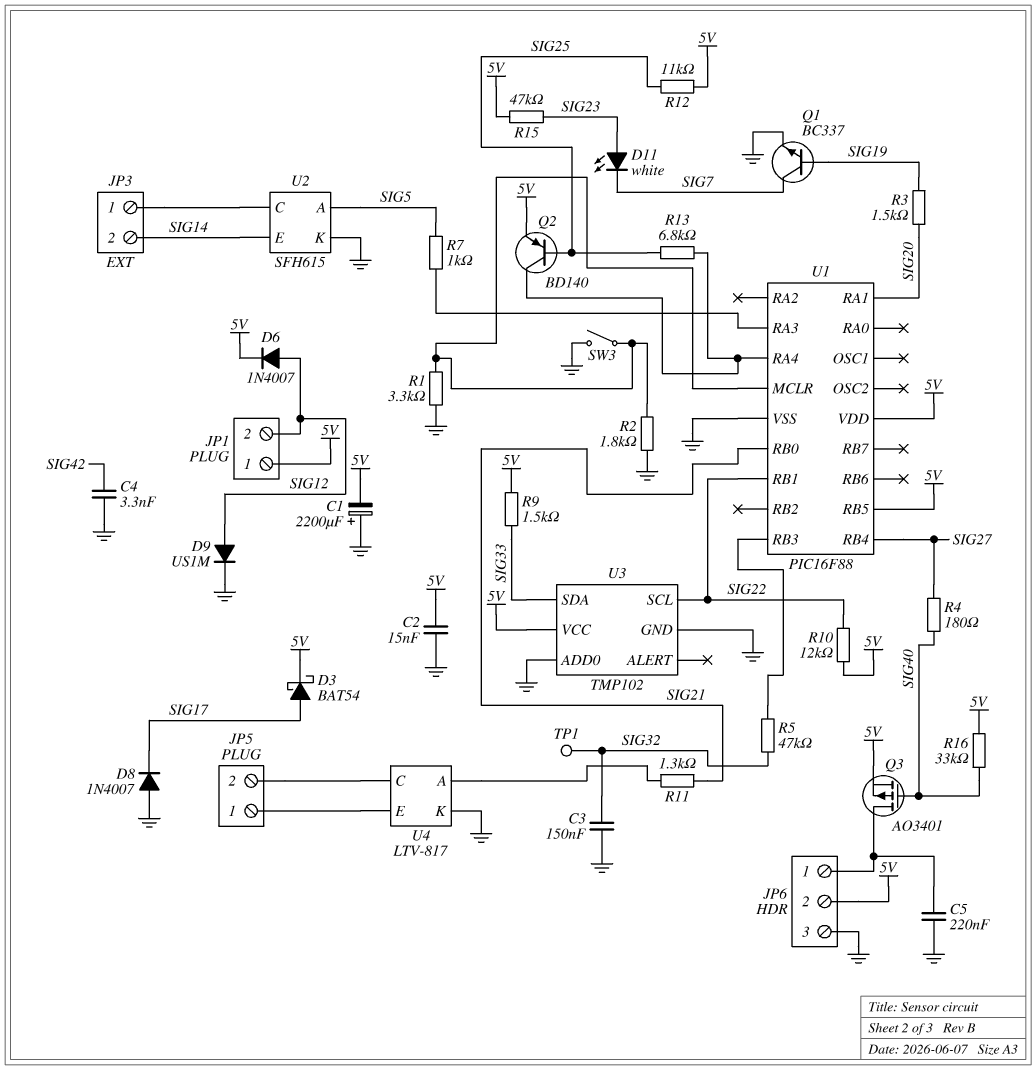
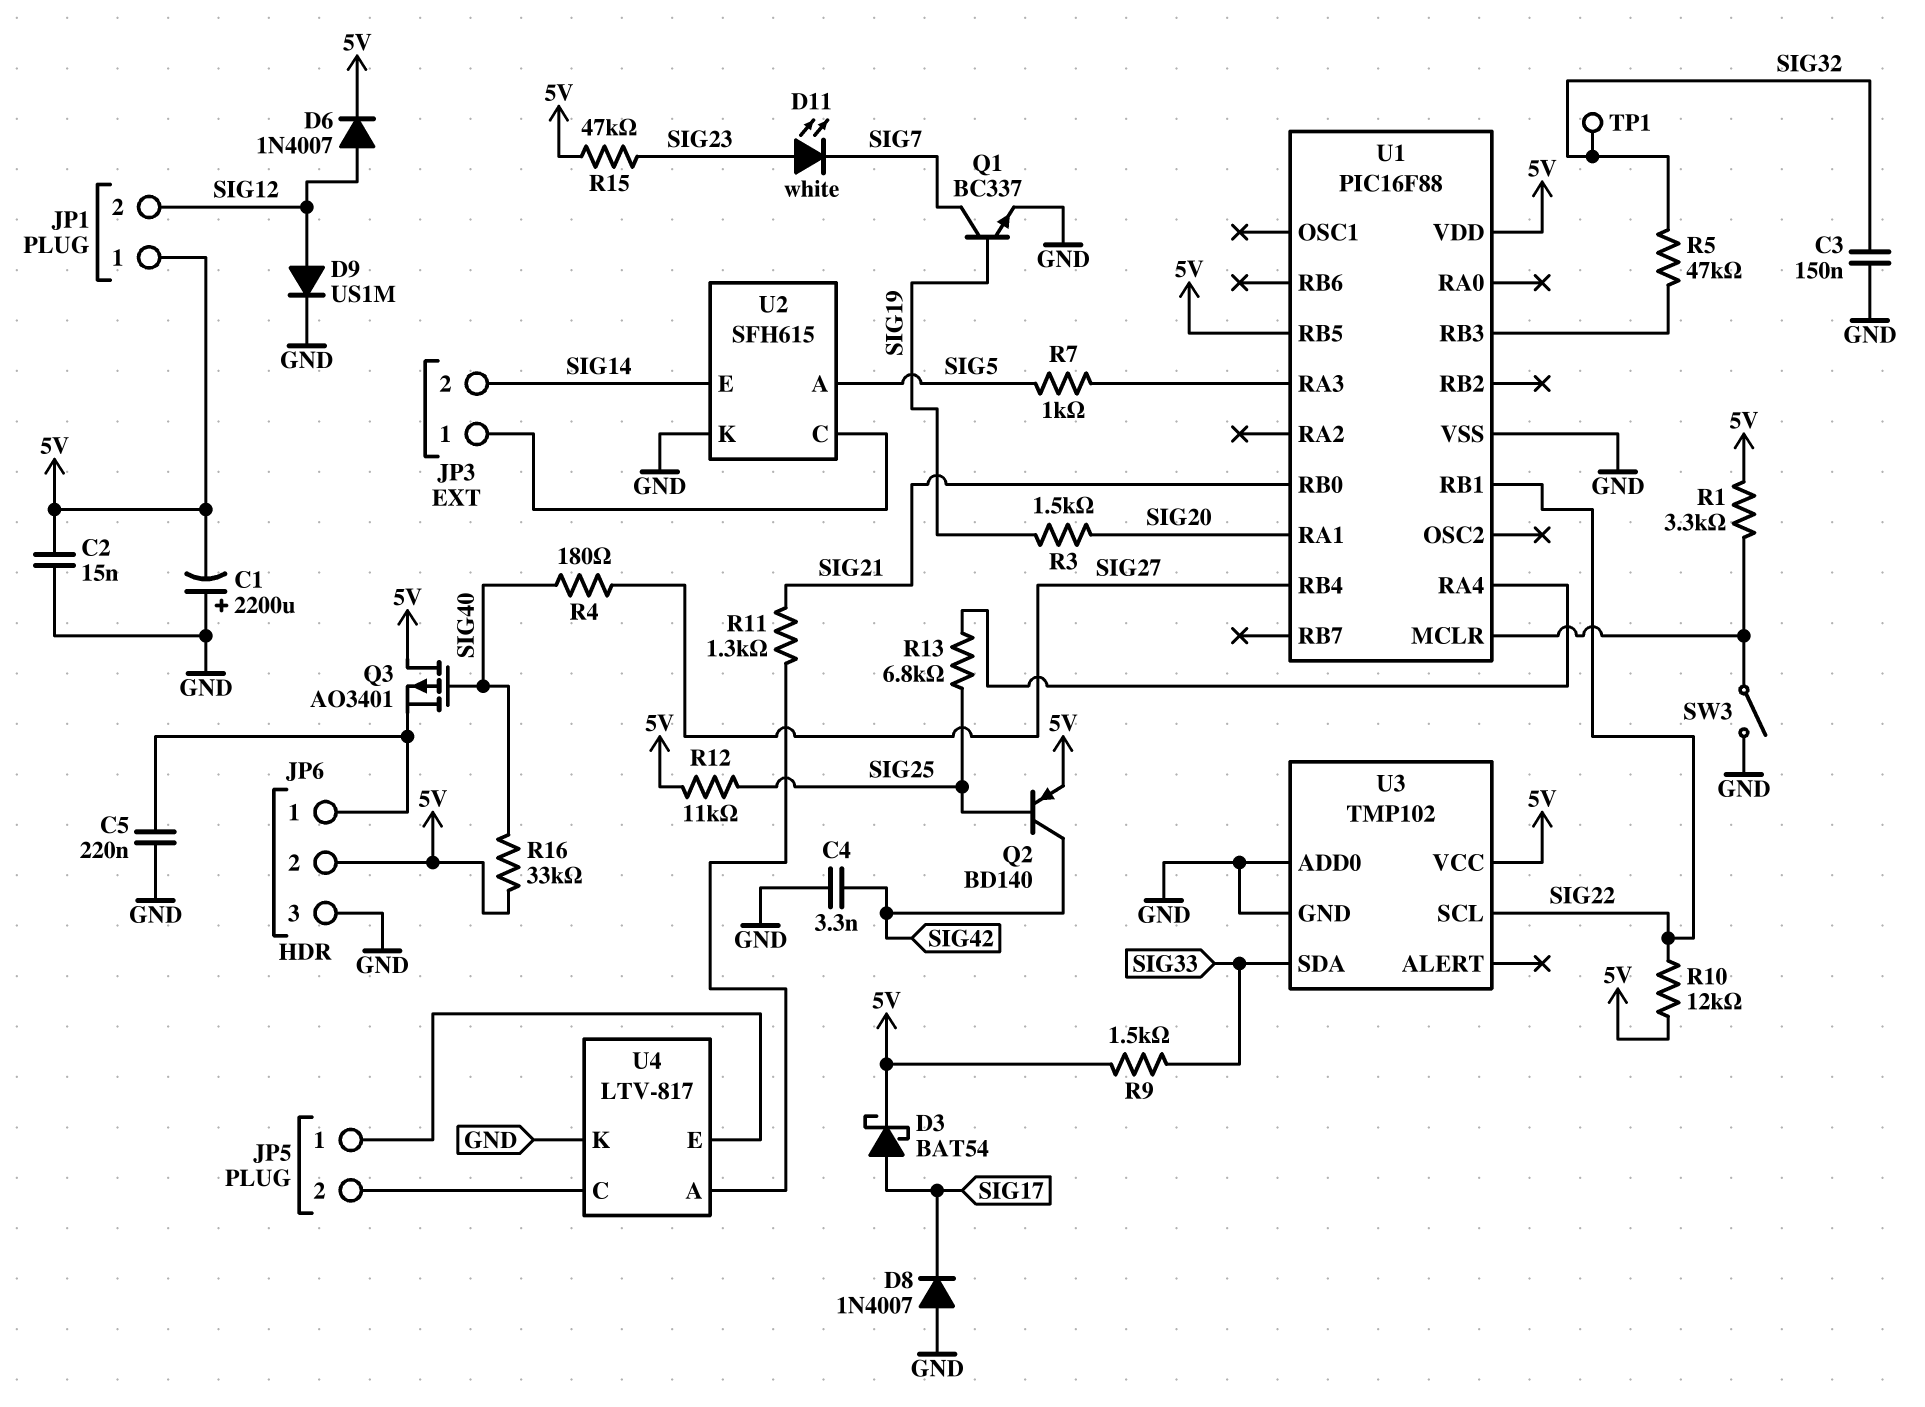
Q2: PNP BD140 (B SIG25, C U1/RA4, E 5V) -> PNP BD140 (B SIG25, C SIG42, E 5V)
Q3: PMOS AO3401 (G SIG40, D JP6/1, S 5V) -> PMOS AO3401 (G SIG40, D 5V, S JP6/1)
R1: 3.3k (GND, U1/MCLR) -> 3.3k (5V, U1/MCLR)
R2: 1.8k (GND, U1/MCLR) -> none

